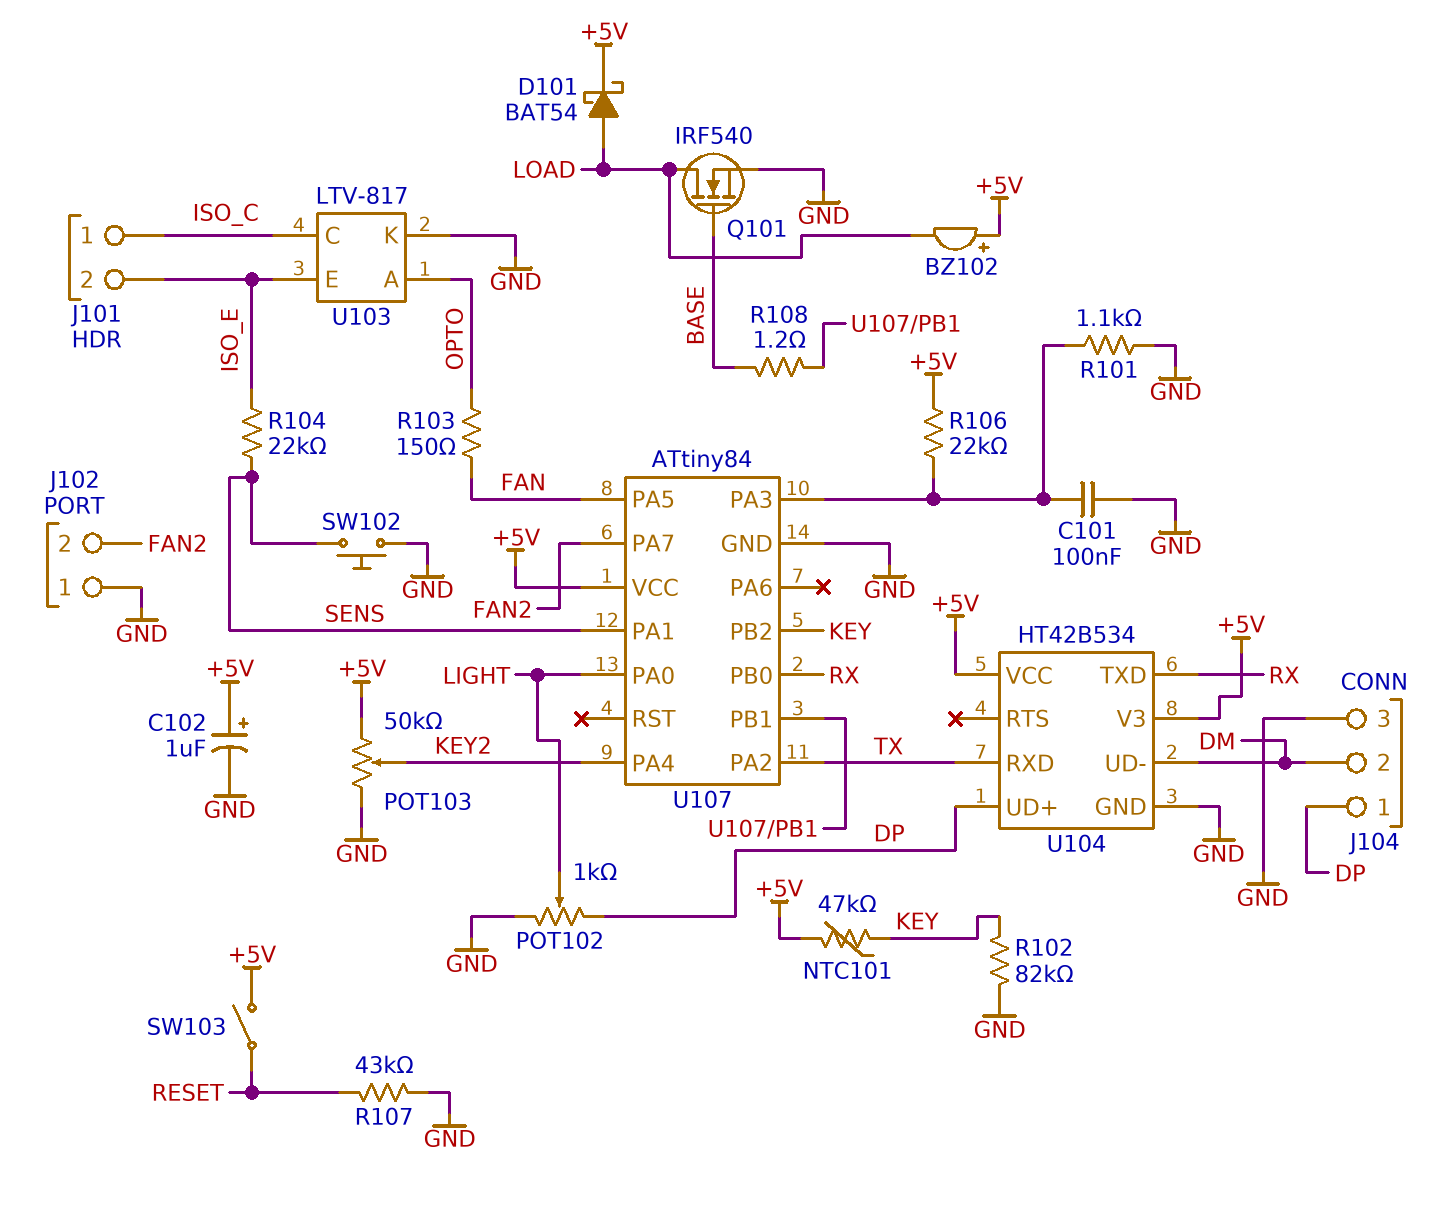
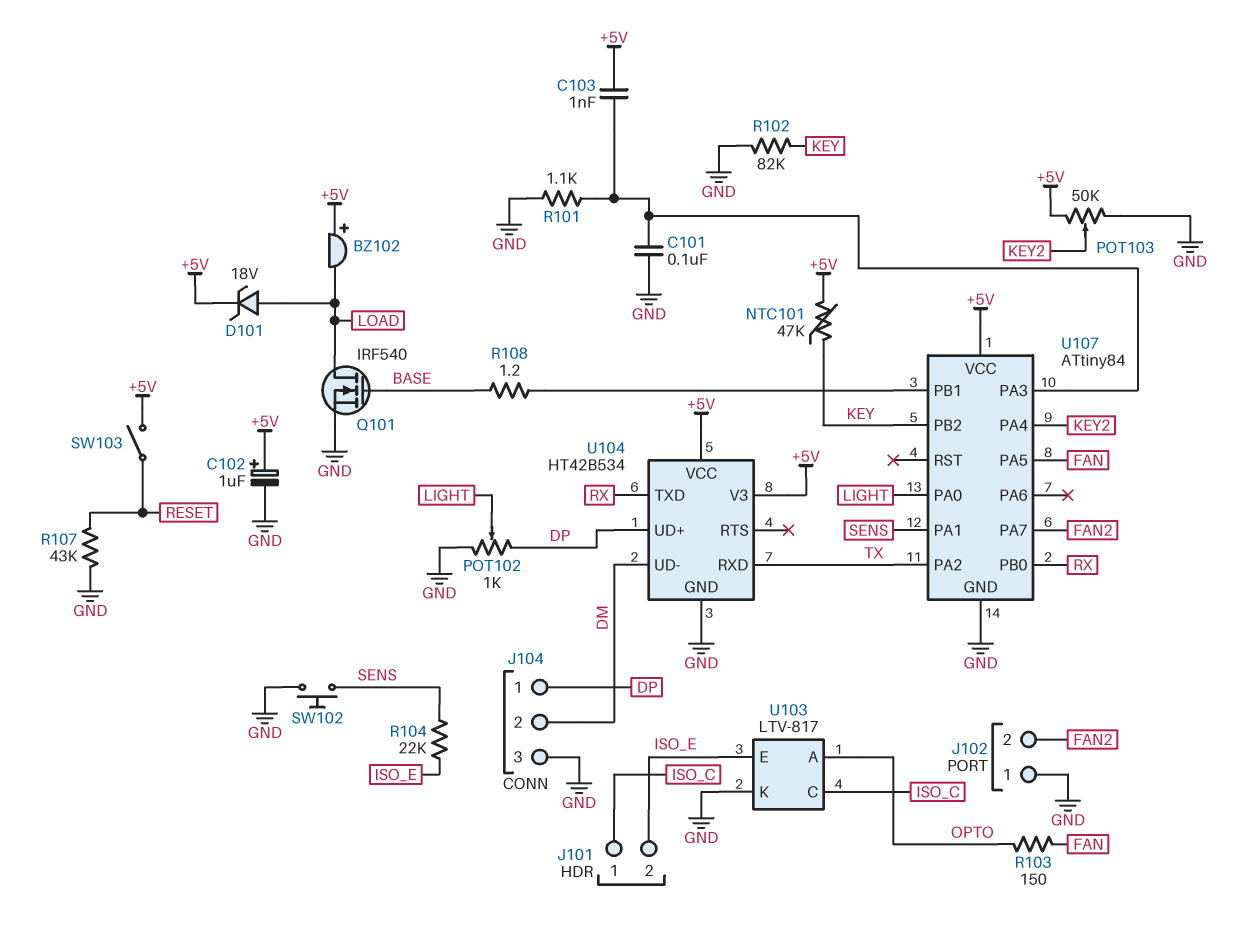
C103: none -> 1nF (+5V, U107/PA3)
D101: schottky BAT54 (A LOAD, K +5V) -> zener 18V (A LOAD, K +5V)
R106: 22k (+5V, U107/PA3) -> none

